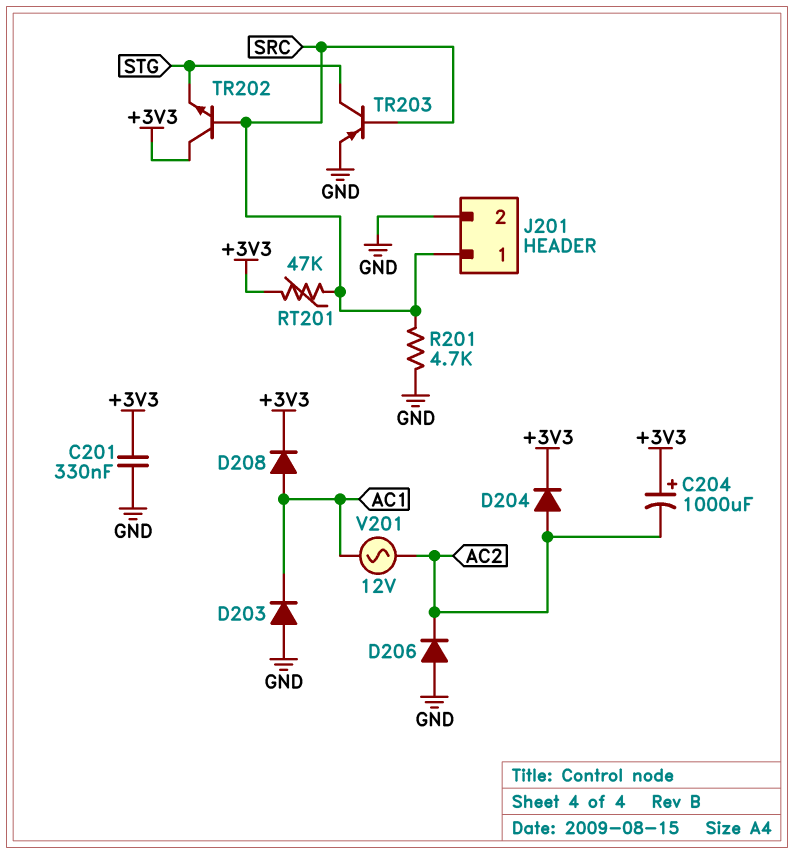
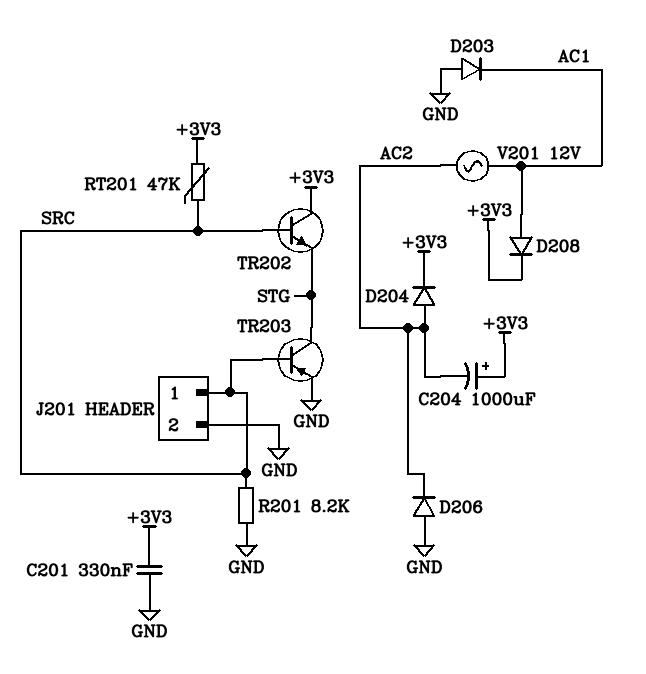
R201: 4.7k (GND, SRC) -> 8.2k (GND, SRC)

